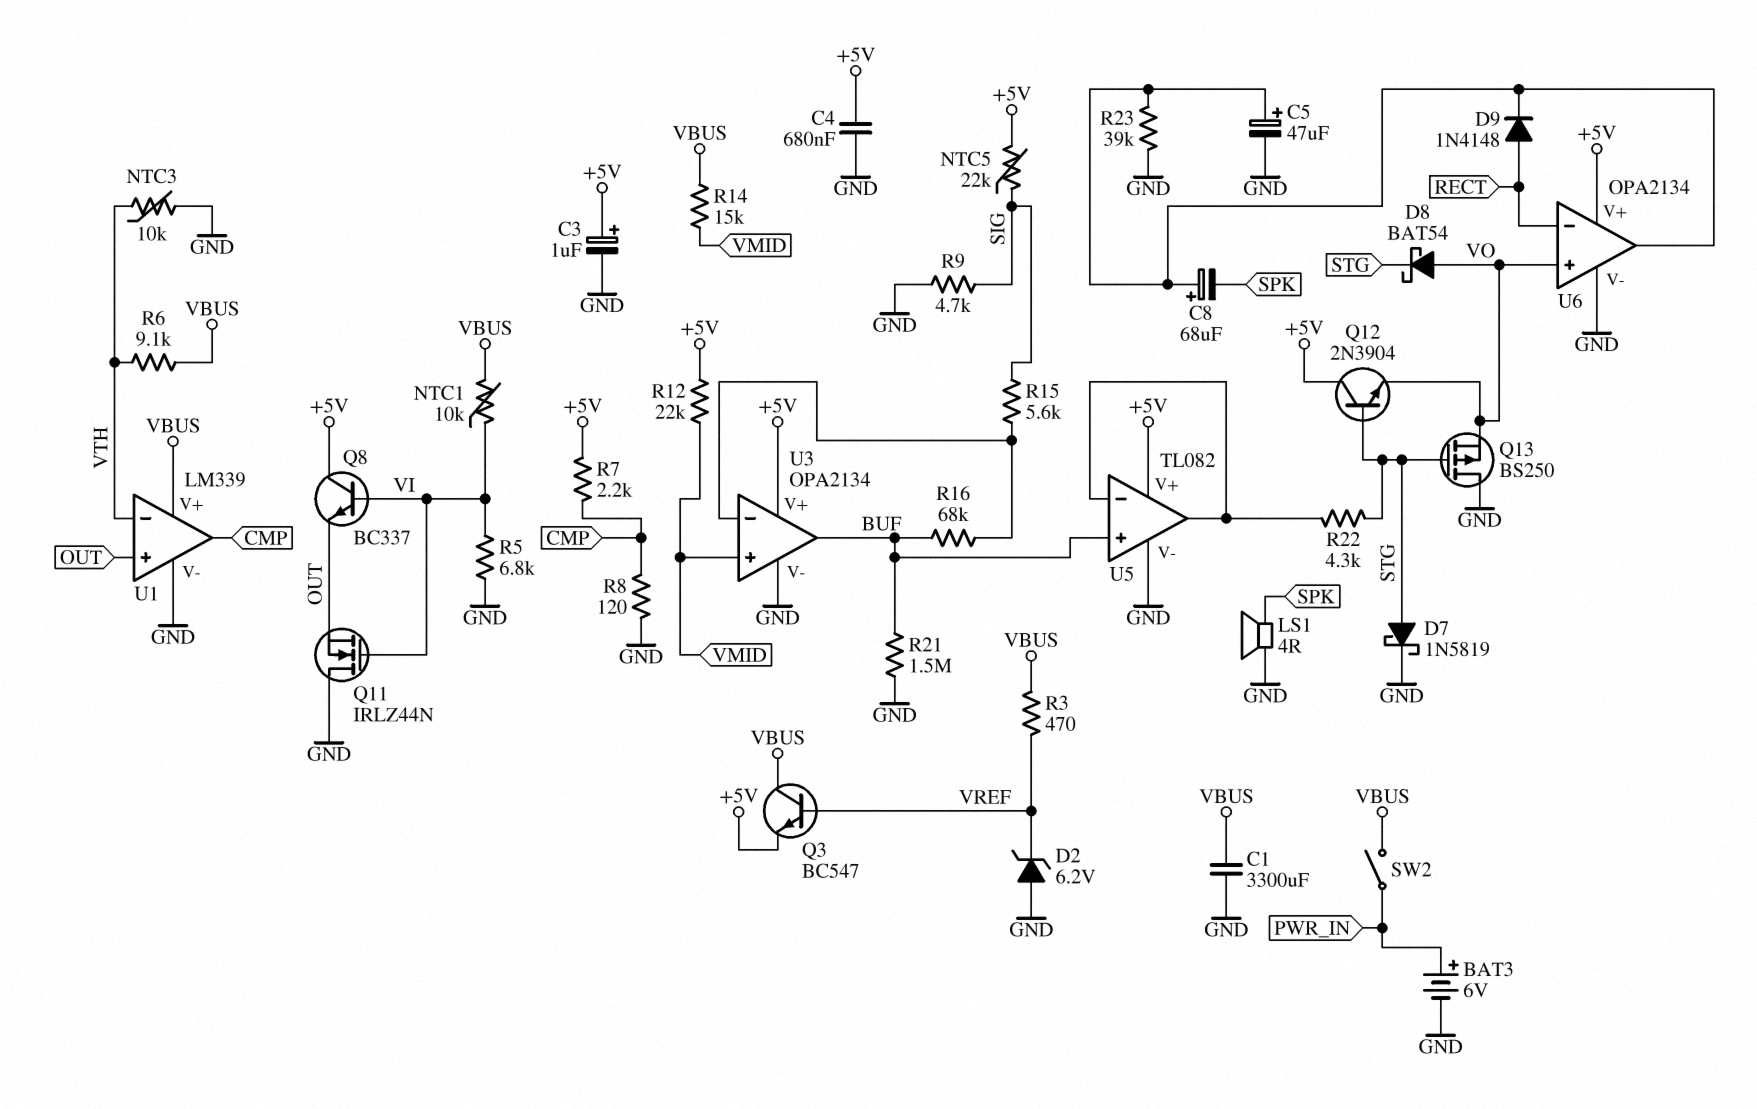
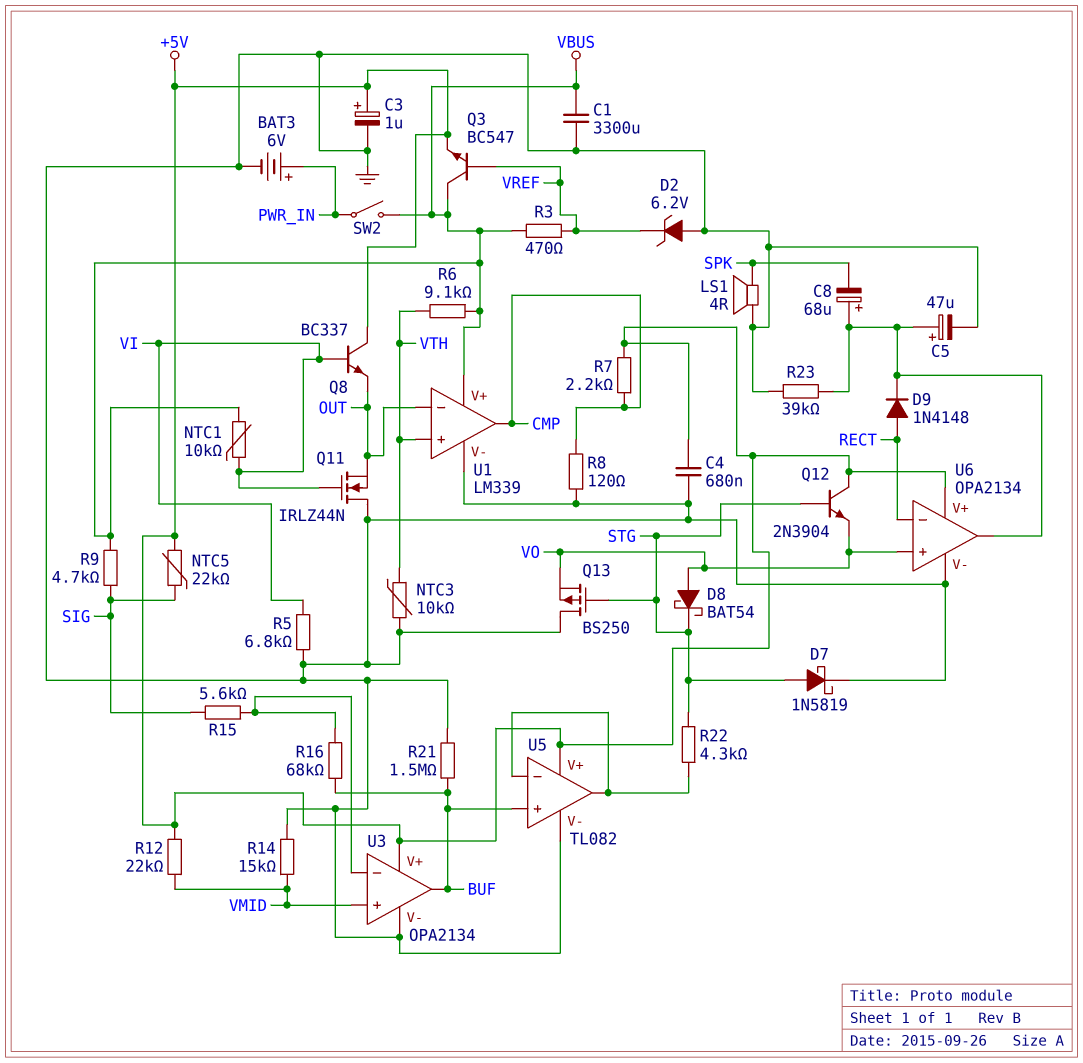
R9: 4.7k (GND, SIG) -> 4.7k (SIG, VBUS)
R14: 15k (VBUS, VMID) -> 15k (GND, VMID)
U1 pin in+: OUT -> VTH
U1 pin in-: VTH -> OUT

